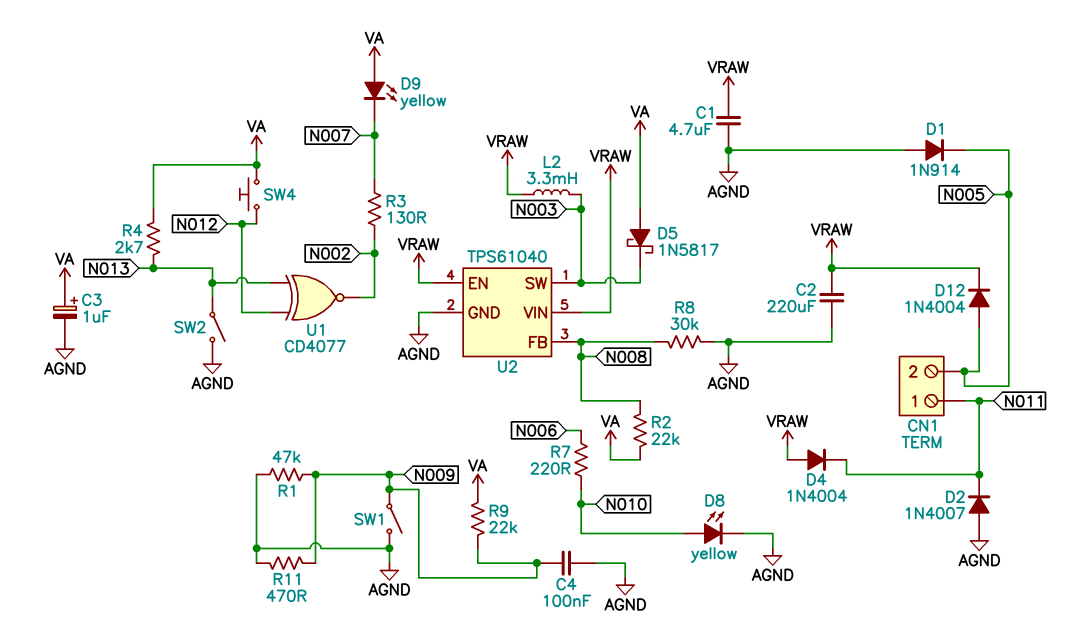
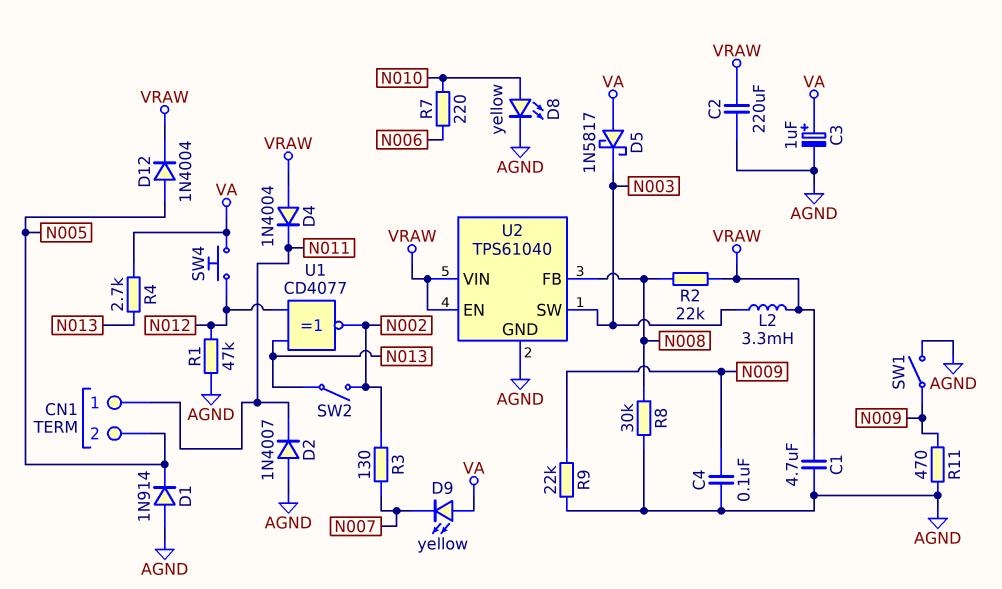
R1: 47k (AGND, N009) -> 47k (AGND, N012)
R2: 22k (N008, VA) -> 22k (N008, VRAW)
R9: 22k (N009, VA) -> 22k (AGND, N009)
SW2: switch (AGND, N013) -> switch (N002, N013)

